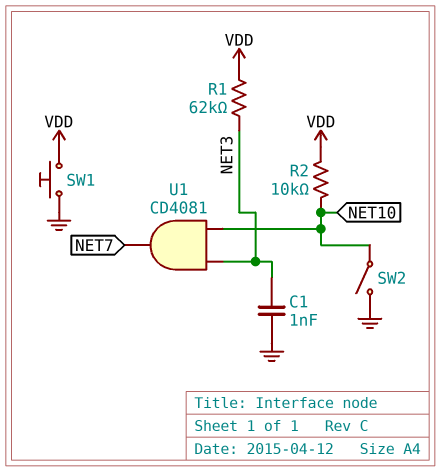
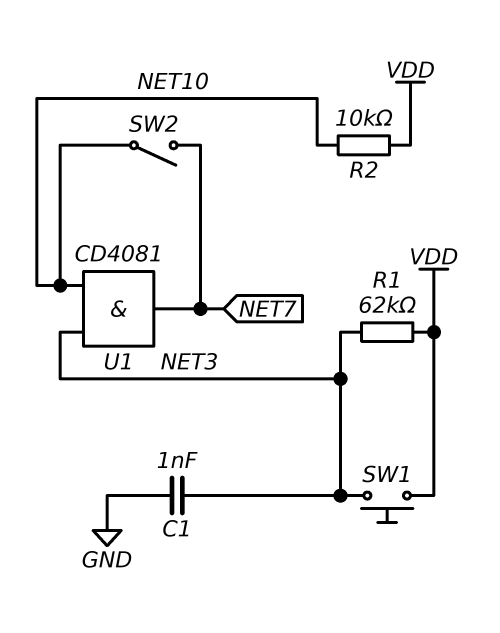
SW1: button (GND, VDD) -> button (NET3, VDD)
SW2: switch (GND, NET10) -> switch (NET7, NET10)

